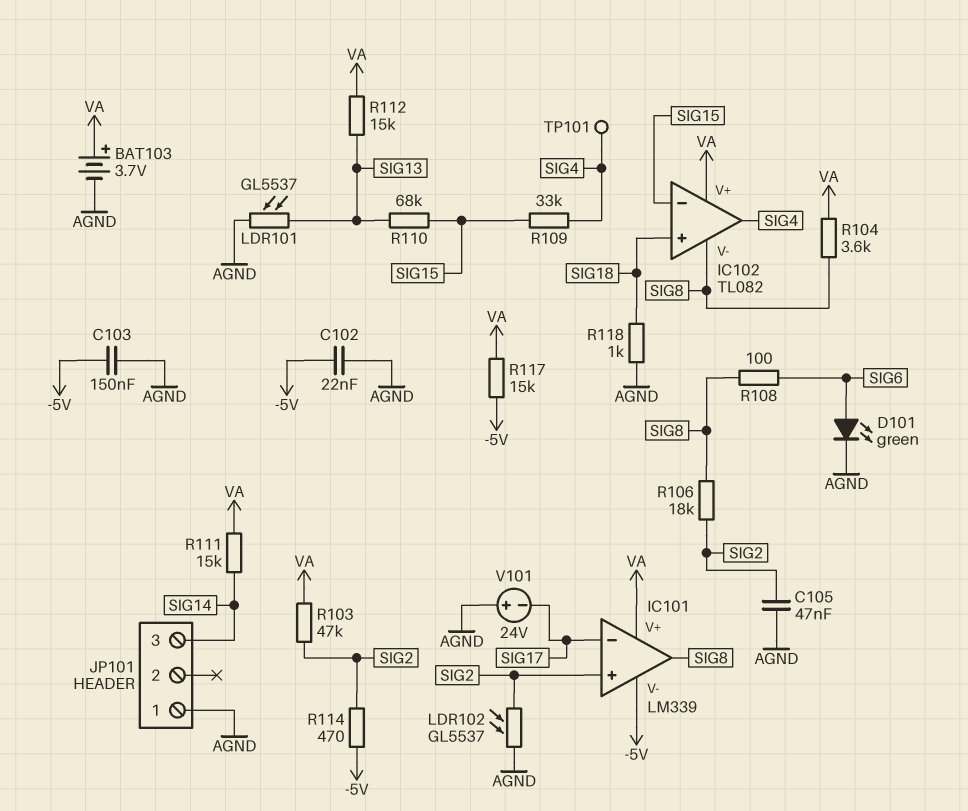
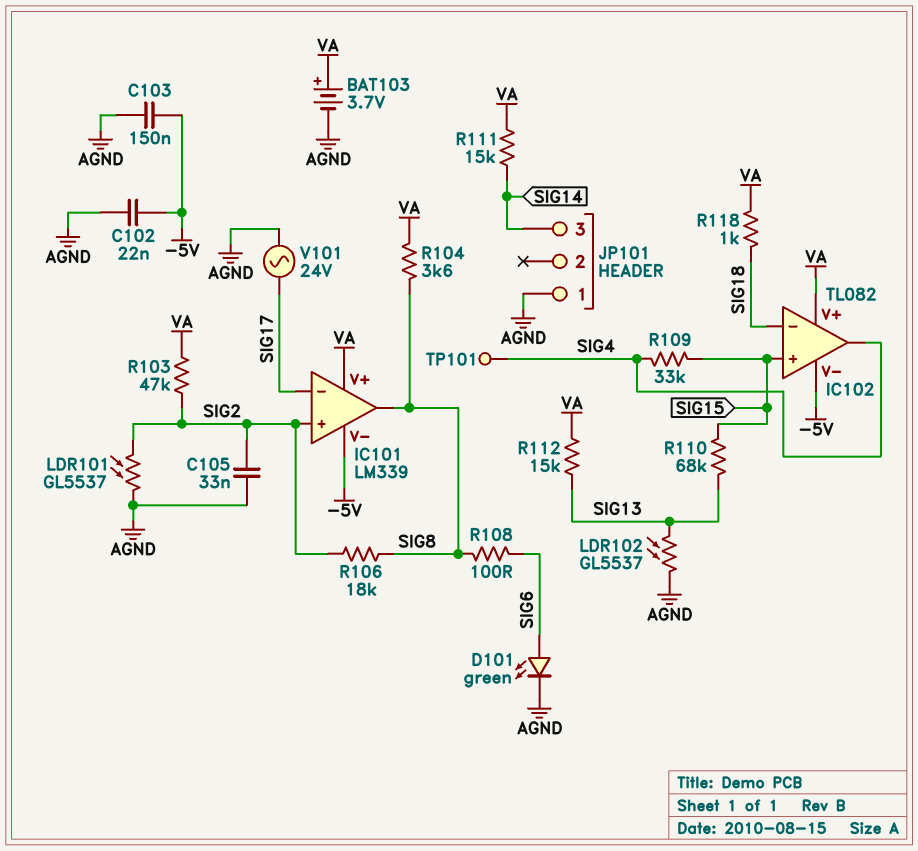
C105: 47nF (AGND, SIG2) -> 33nF (AGND, SIG2)
IC102 pin V-: SIG8 -> -5V
IC102 pin in+: SIG18 -> SIG15
IC102 pin in-: SIG15 -> SIG18
LDR101: GL5537 (AGND, SIG13) -> GL5537 (AGND, SIG2)
LDR102: GL5537 (AGND, SIG2) -> GL5537 (AGND, SIG13)
R114: 470 (-5V, SIG2) -> none
R117: 15k (-5V, VA) -> none
R118: 1k (AGND, SIG18) -> 1k (SIG18, VA)
V101: 24V (plus AGND, minus SIG17) -> AC 24V (AGND, SIG17)

